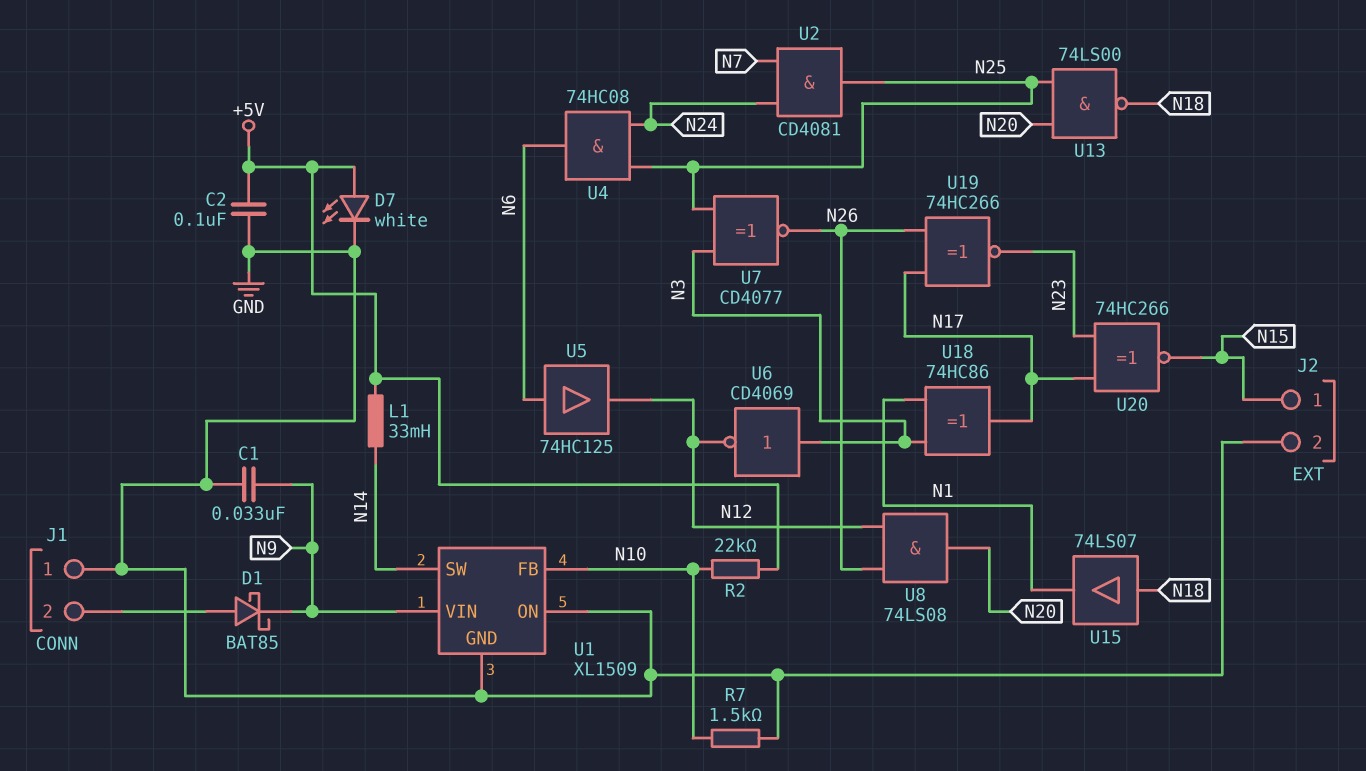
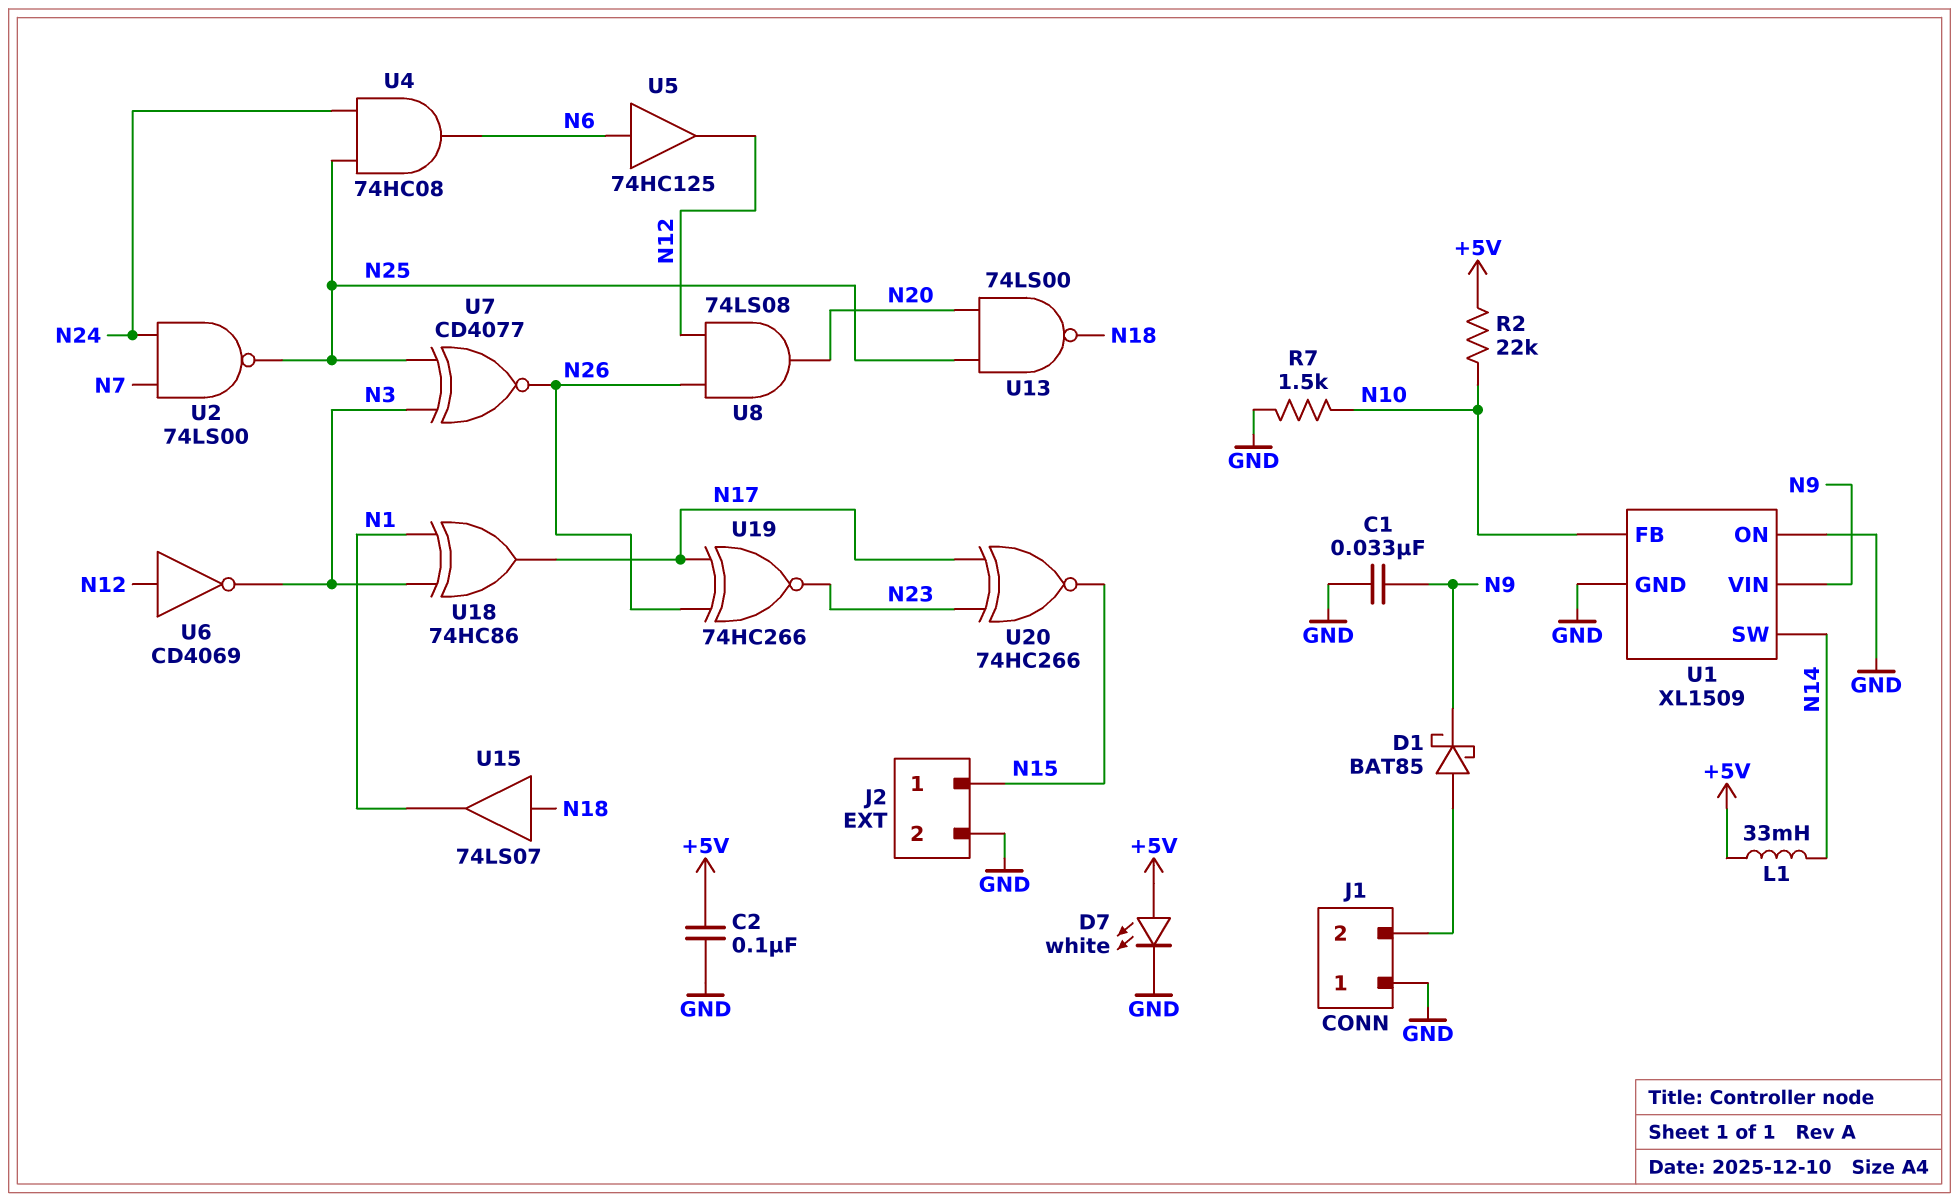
U2: AND CD4081 (in N7, in N24, out N25) -> NAND 74LS00 (in N7, in N24, out N25)
U6: NOT CD4069 (in N3, out N12) -> NOT CD4069 (in N12, out N3)

